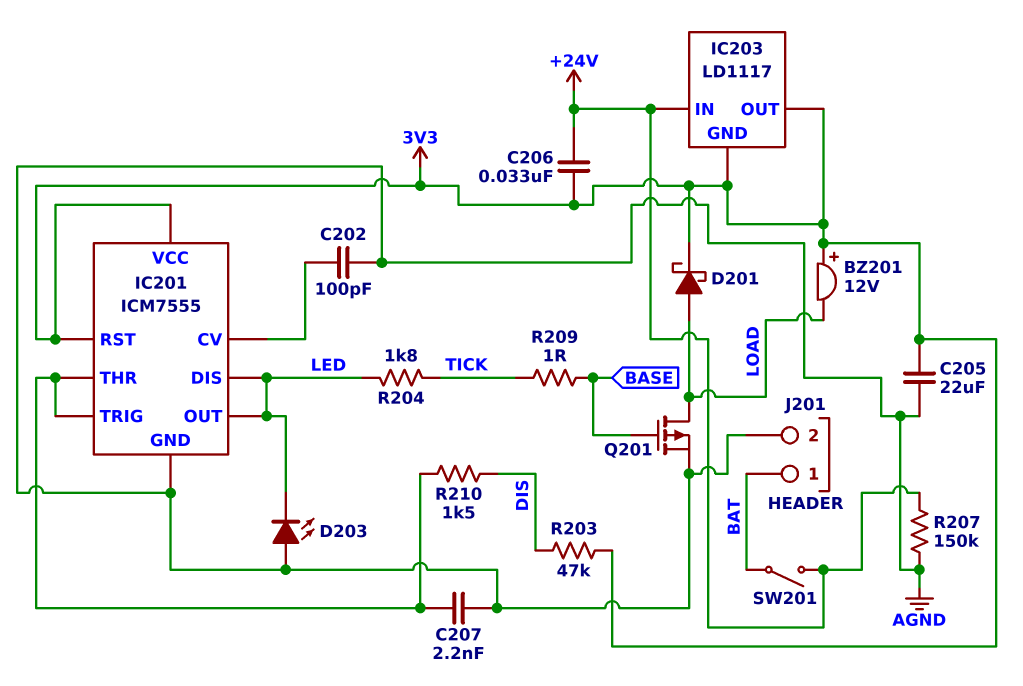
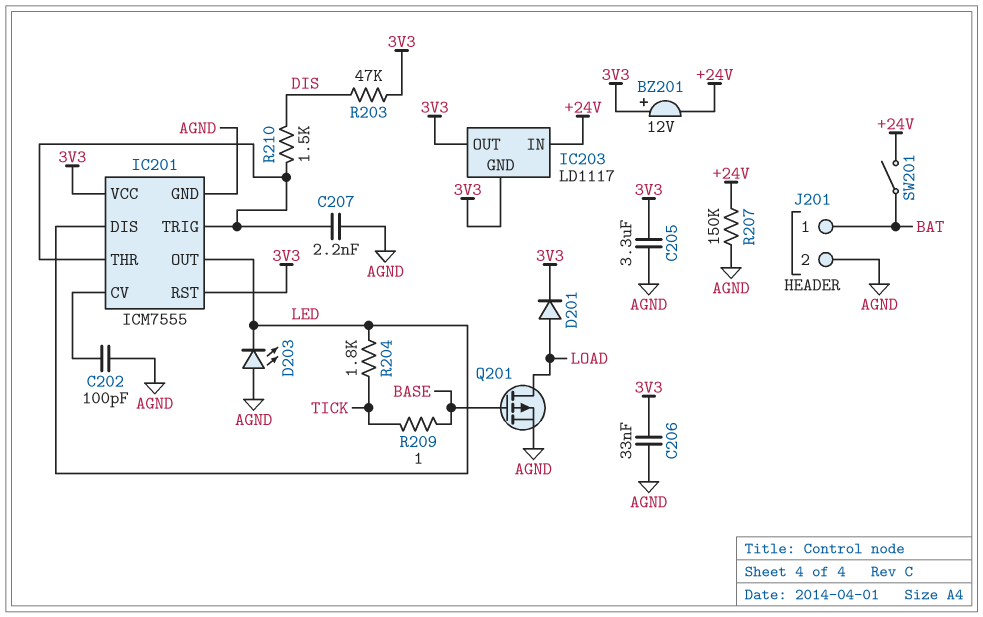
BZ201: buzzer 12V (plus 3V3, minus LOAD) -> buzzer 12V (plus 3V3, minus +24V)
C205: 22uF (3V3, AGND) -> 3.3uF (3V3, AGND)
C206: 33nF (+24V, 3V3) -> 33nF (3V3, AGND)
D201: schottky (A LOAD, K 3V3) -> diode (A LOAD, K 3V3)

